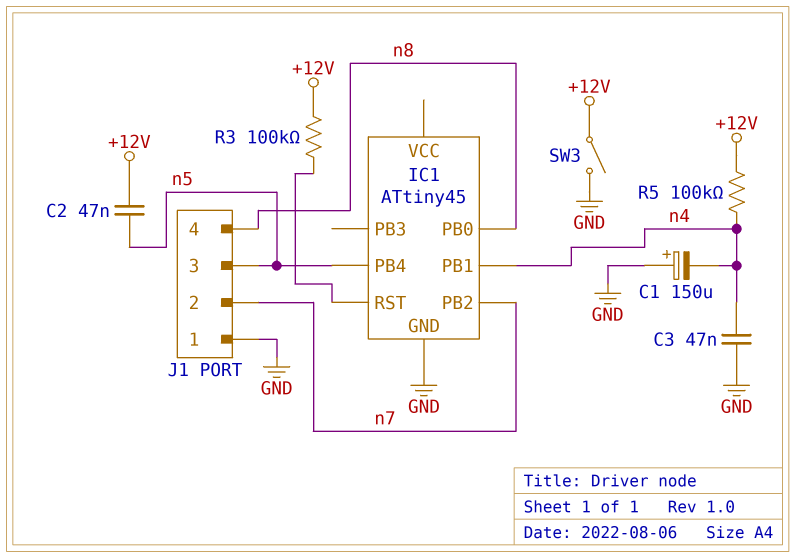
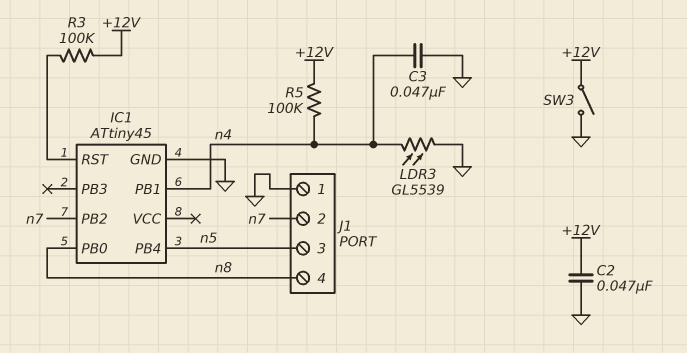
C1: 150uF (plus GND, minus n4) -> none
C2: 47nF (+12V, n5) -> 47nF (+12V, GND)
LDR3: none -> GL5539 (GND, n4)

